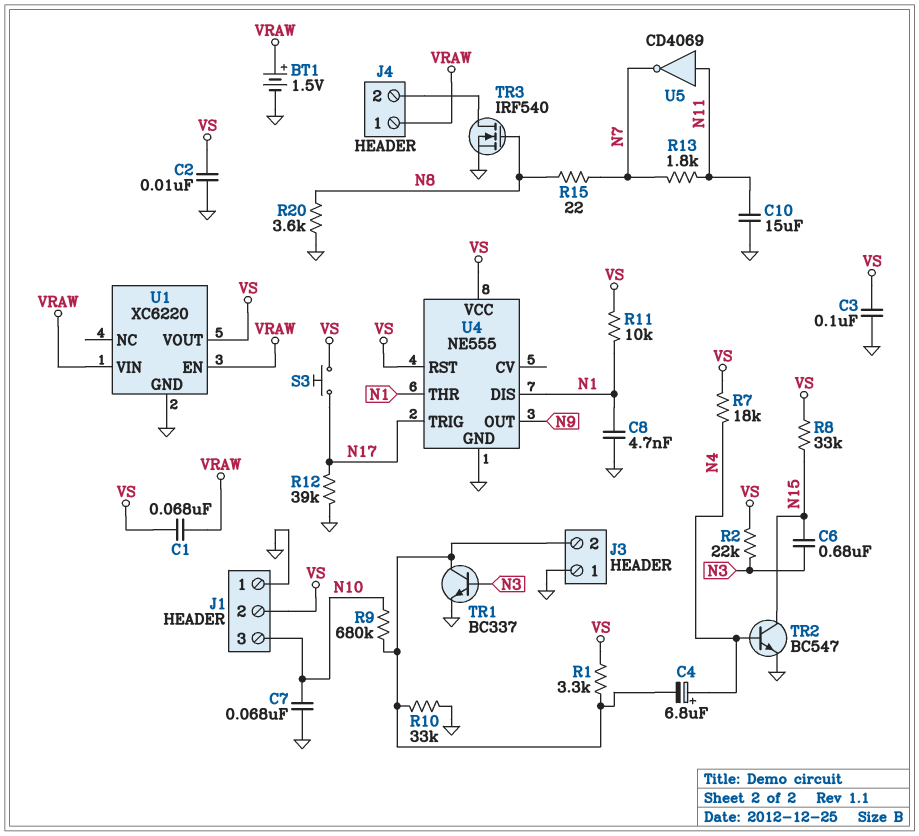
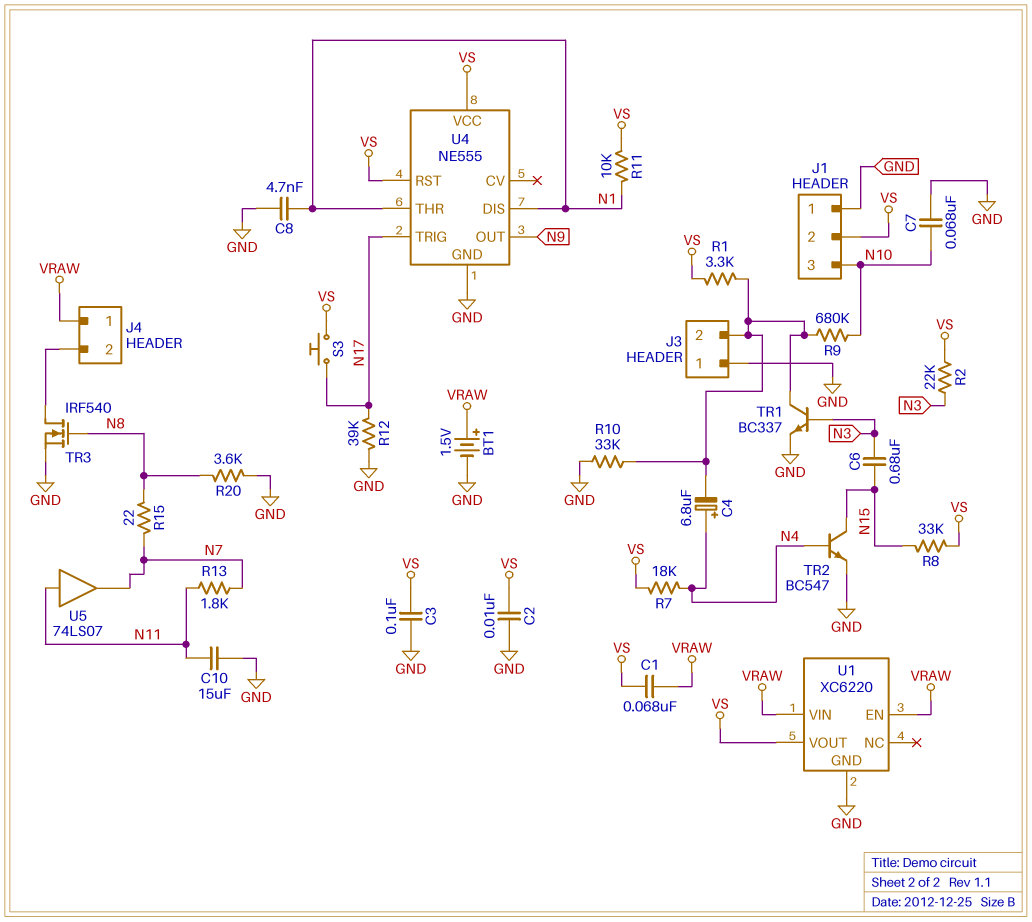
U5: NOT CD4069 (in N11, out N7) -> buffer 74LS07 (in N11, out N7)

